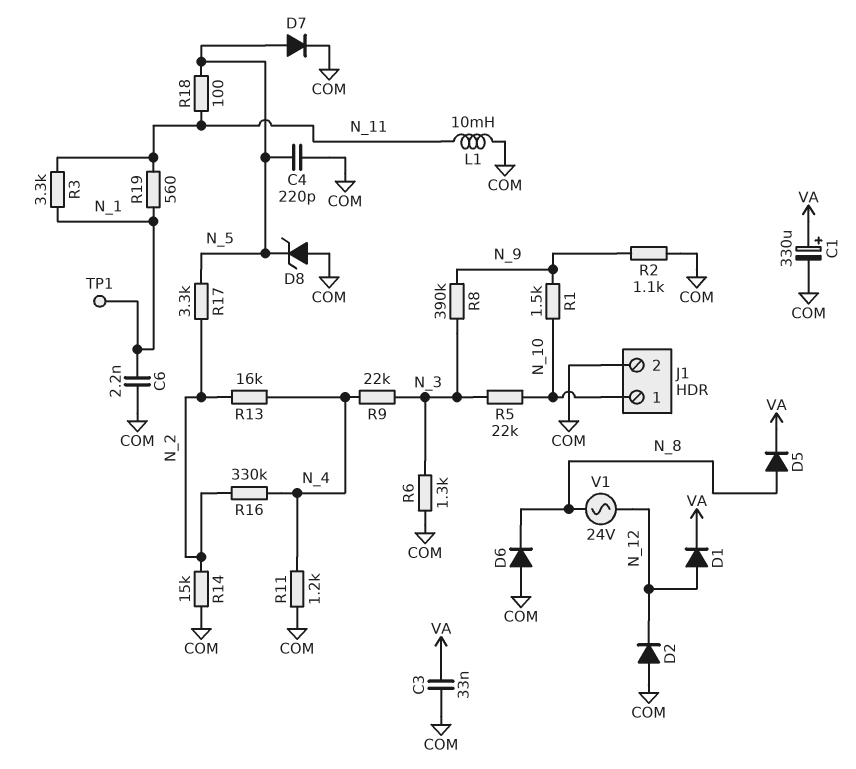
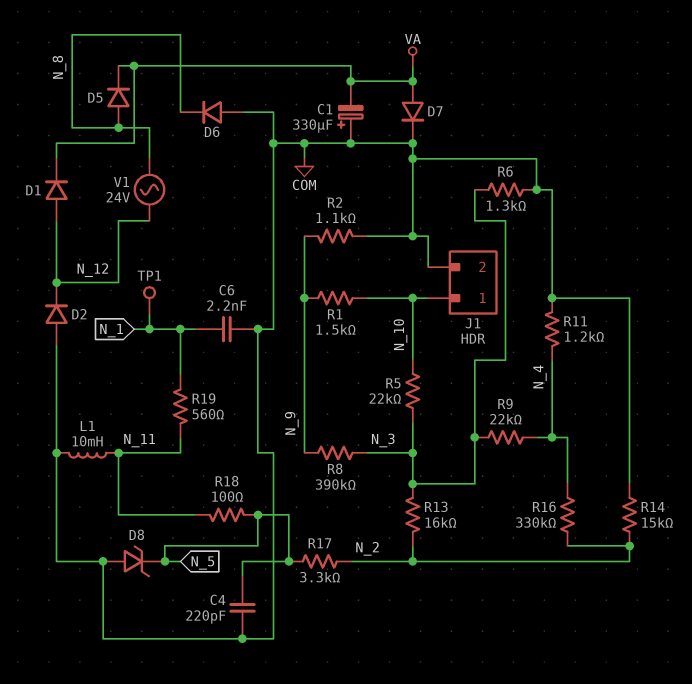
C1: 330uF (plus VA, minus COM) -> 330uF (plus COM, minus VA)
C3: 33nF (COM, VA) -> none
D7: diode (A N_5, K COM) -> diode (A VA, K COM)
R3: 3.3k (N_1, N_11) -> none
R13: 16k (N_2, N_4) -> 16k (N_2, N_3)

